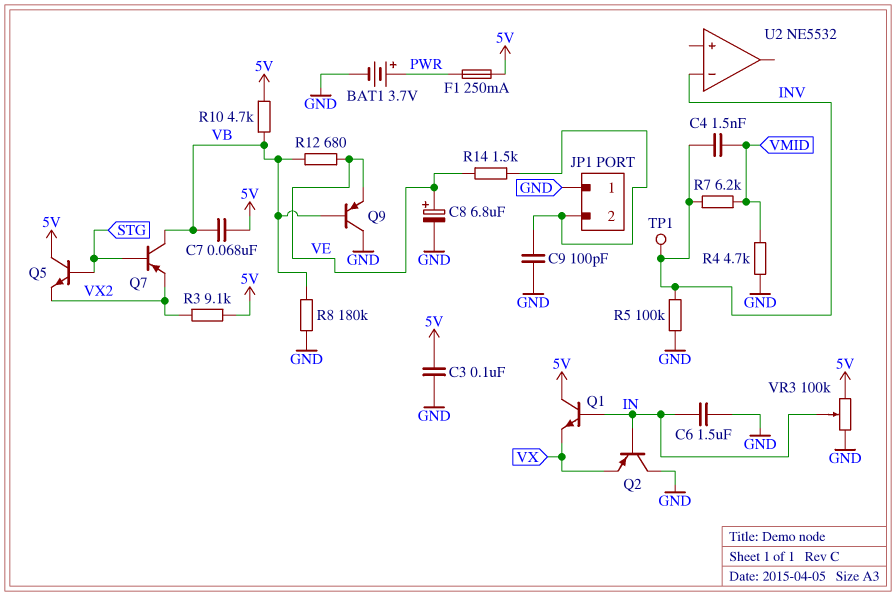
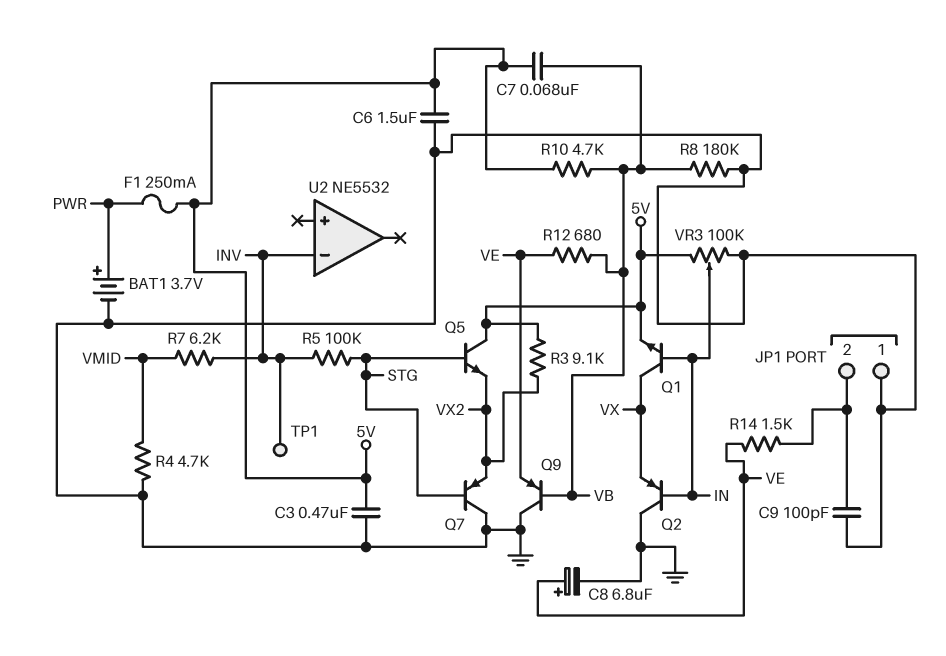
C3: 100nF (5V, GND) -> 470nF (5V, GND)
C4: 1.5nF (INV, VMID) -> none
C6: 1.5uF (GND, IN) -> 1.5uF (5V, GND)
Q1: NPN (B IN, C 5V, E VX) -> NPN (B IN, C VX, E 5V)
Q7: PNP (B STG, C VB, E VX2) -> PNP (B STG, C GND, E VX2)
R5: 100k (GND, INV) -> 100k (INV, STG)

